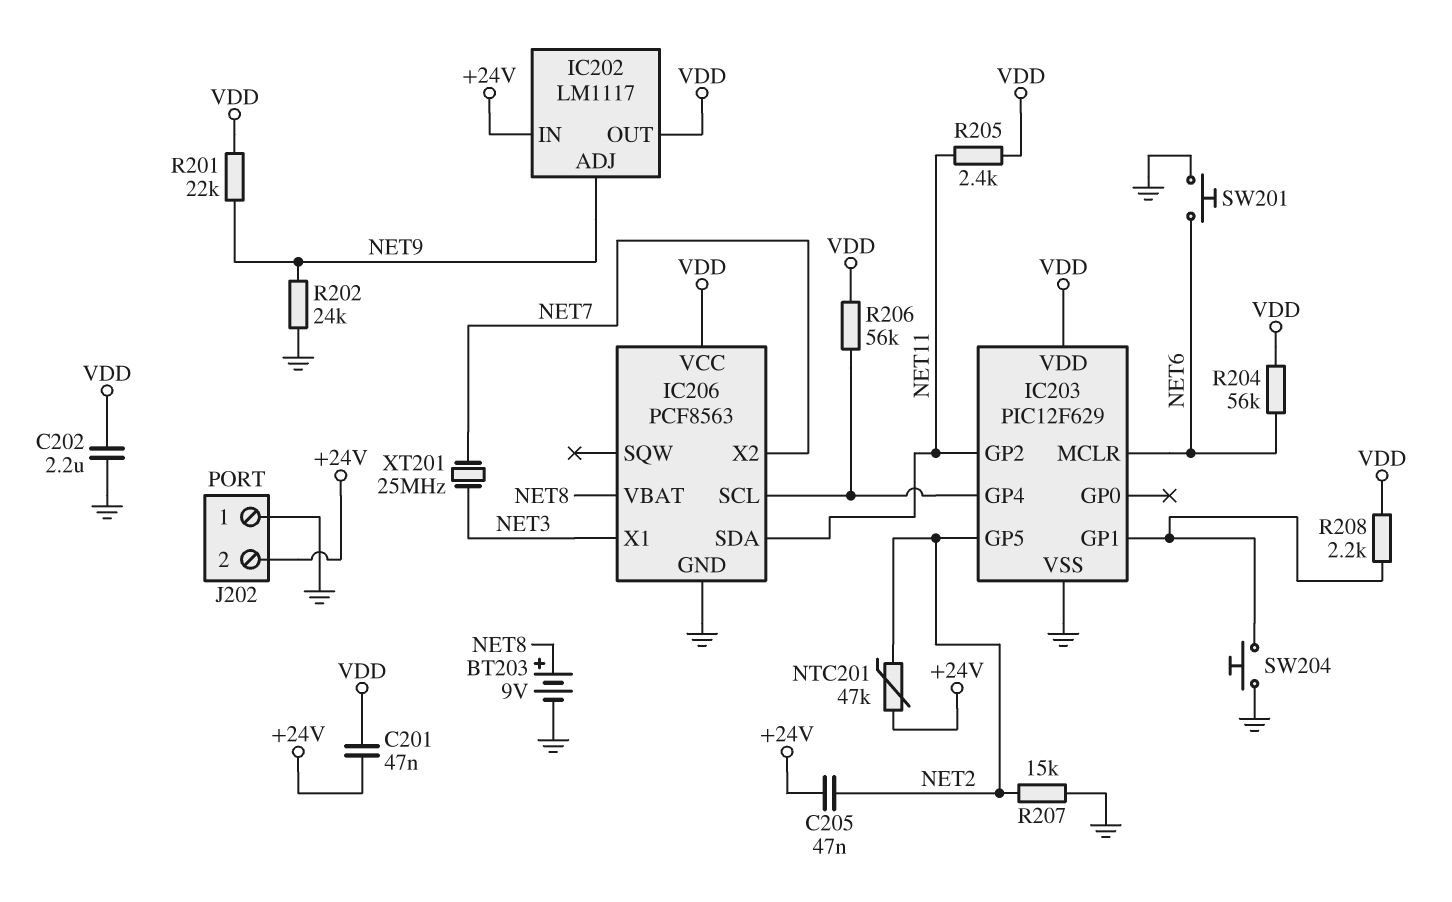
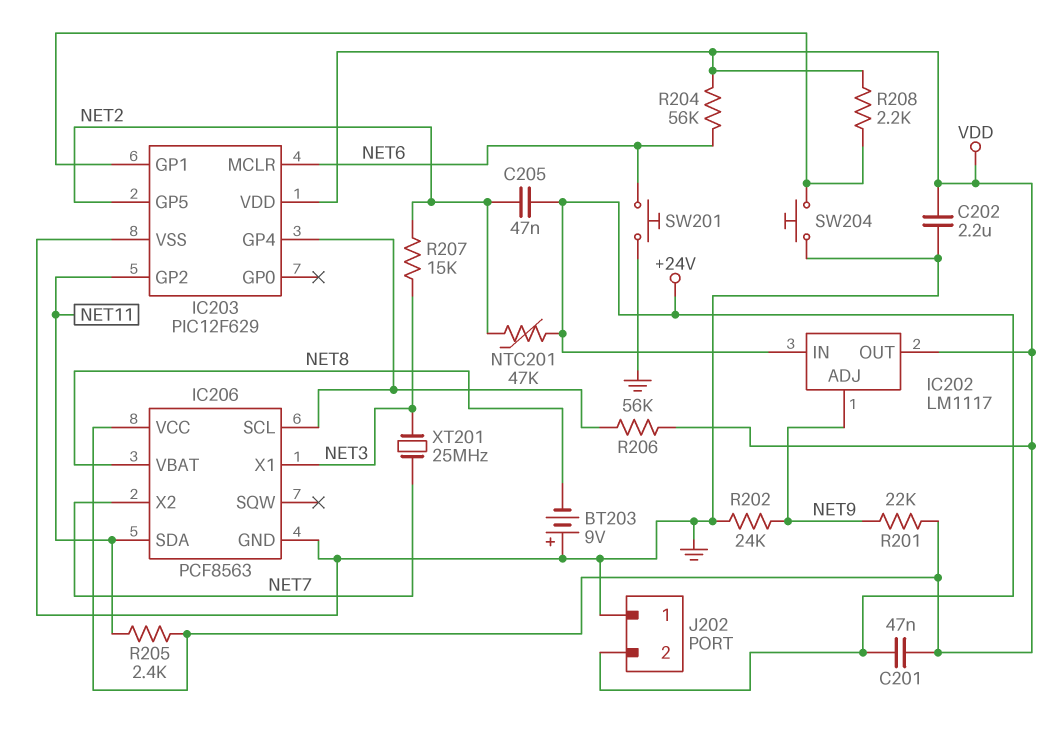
BT203: 9V (plus NET8, minus GND) -> 9V (plus GND, minus NET8)
R207: 15k (GND, NET2) -> 15k (NET2, NET3)

